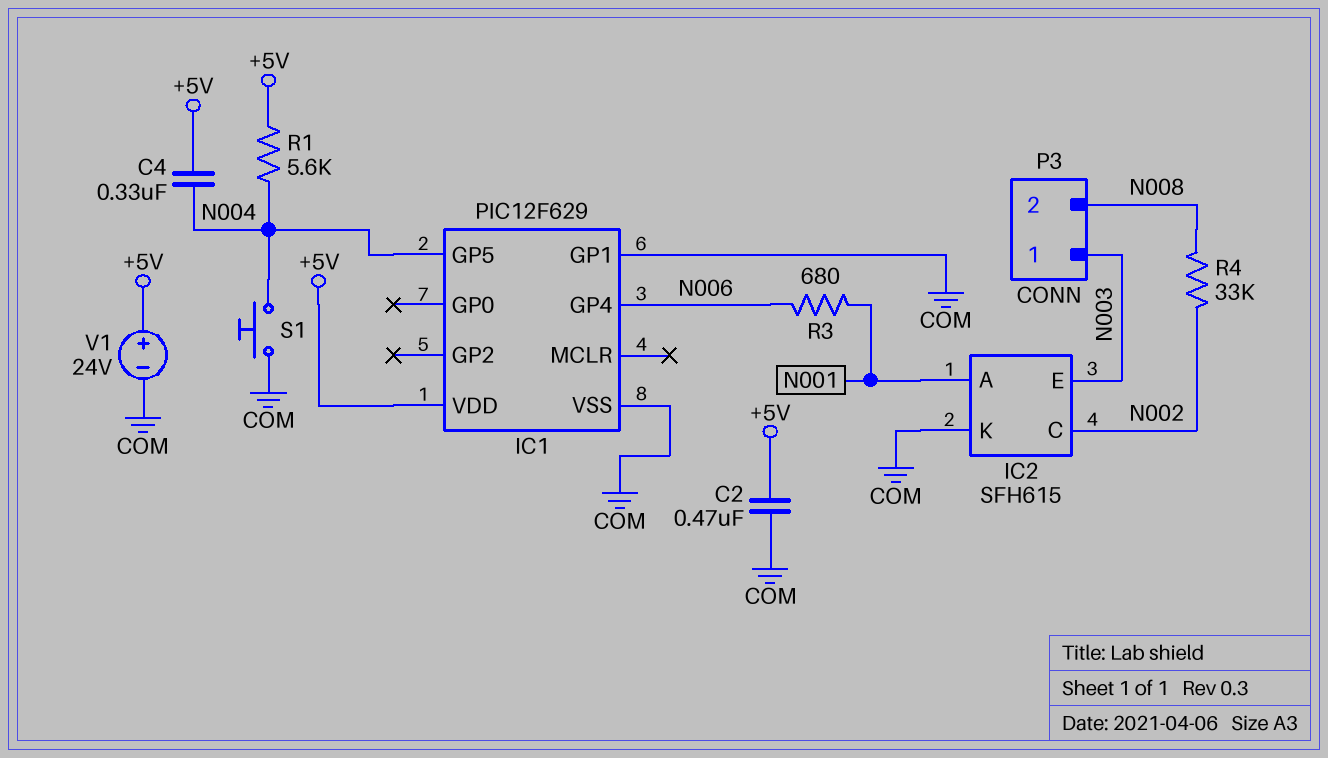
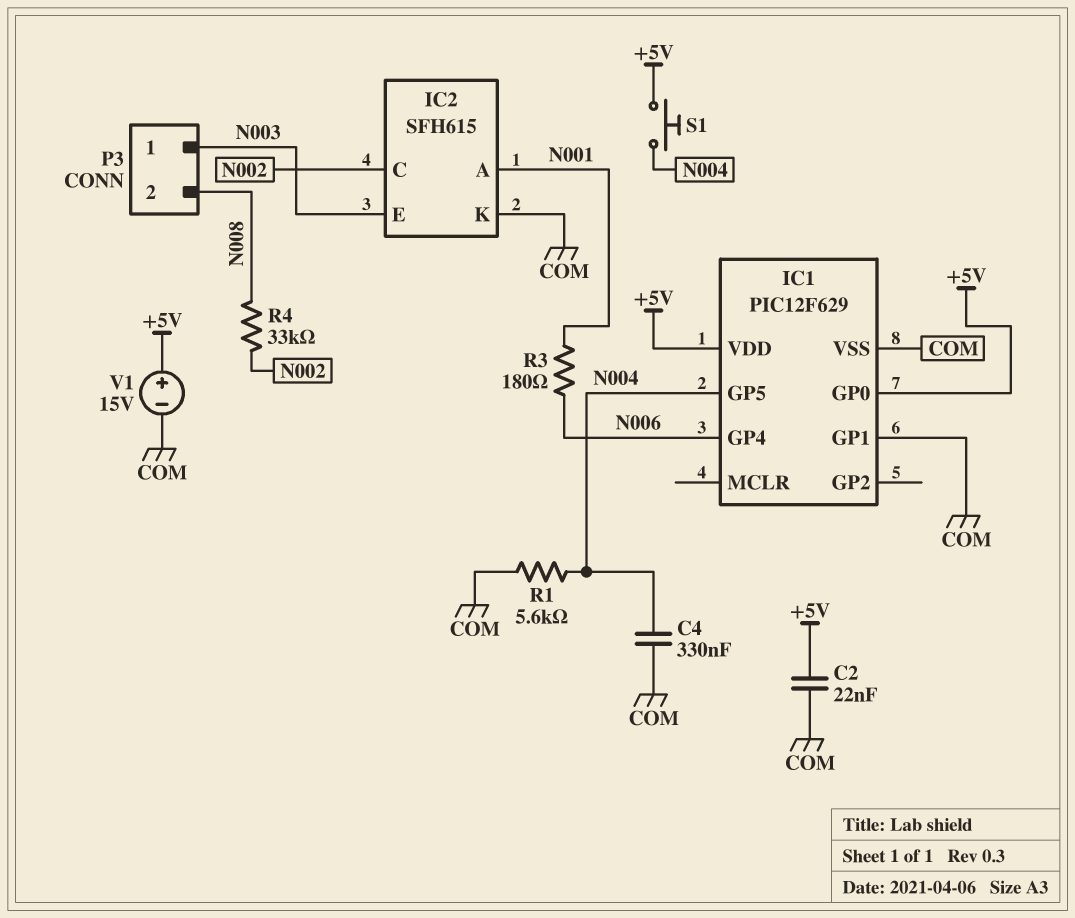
C2: 470nF (+5V, COM) -> 22nF (+5V, COM)
C4: 330nF (+5V, N004) -> 330nF (COM, N004)
IC1 pin GP0: none -> +5V
R1: 5.6k (+5V, N004) -> 5.6k (COM, N004)
R3: 680 (N001, N006) -> 180 (N001, N006)
S1: button (COM, N004) -> button (+5V, N004)
V1: 24V (plus +5V, minus COM) -> 15V (plus +5V, minus COM)

